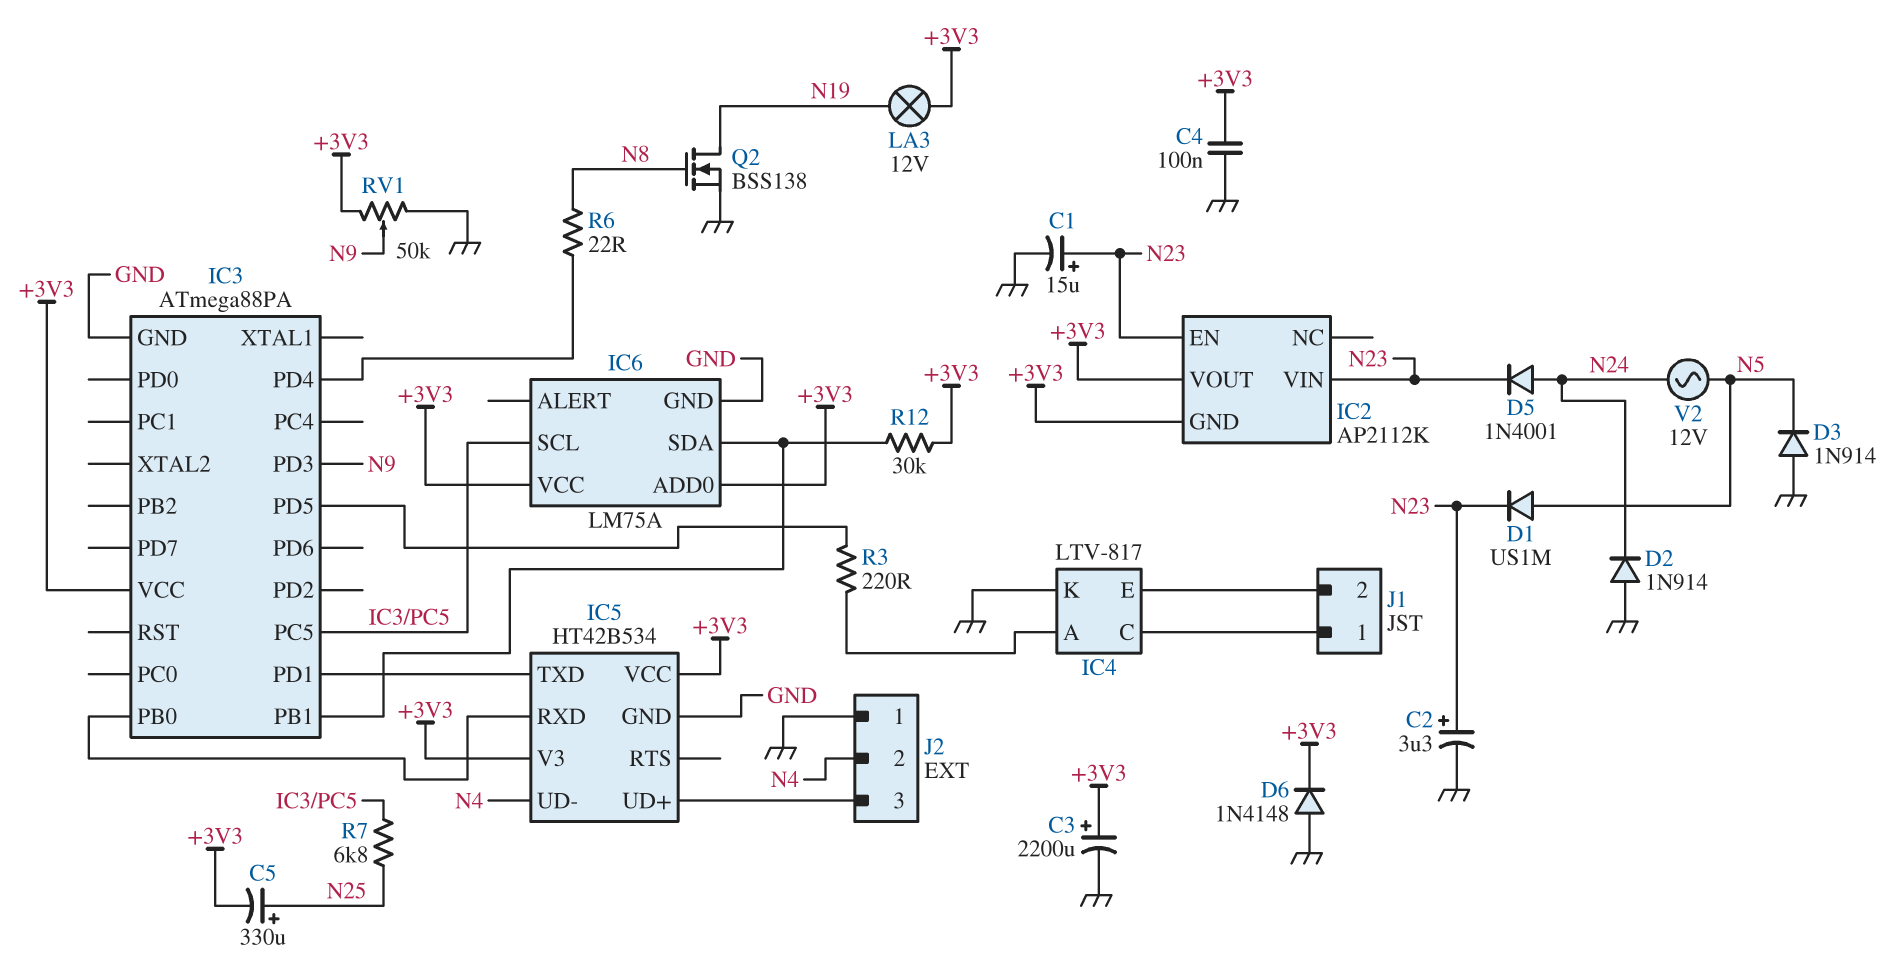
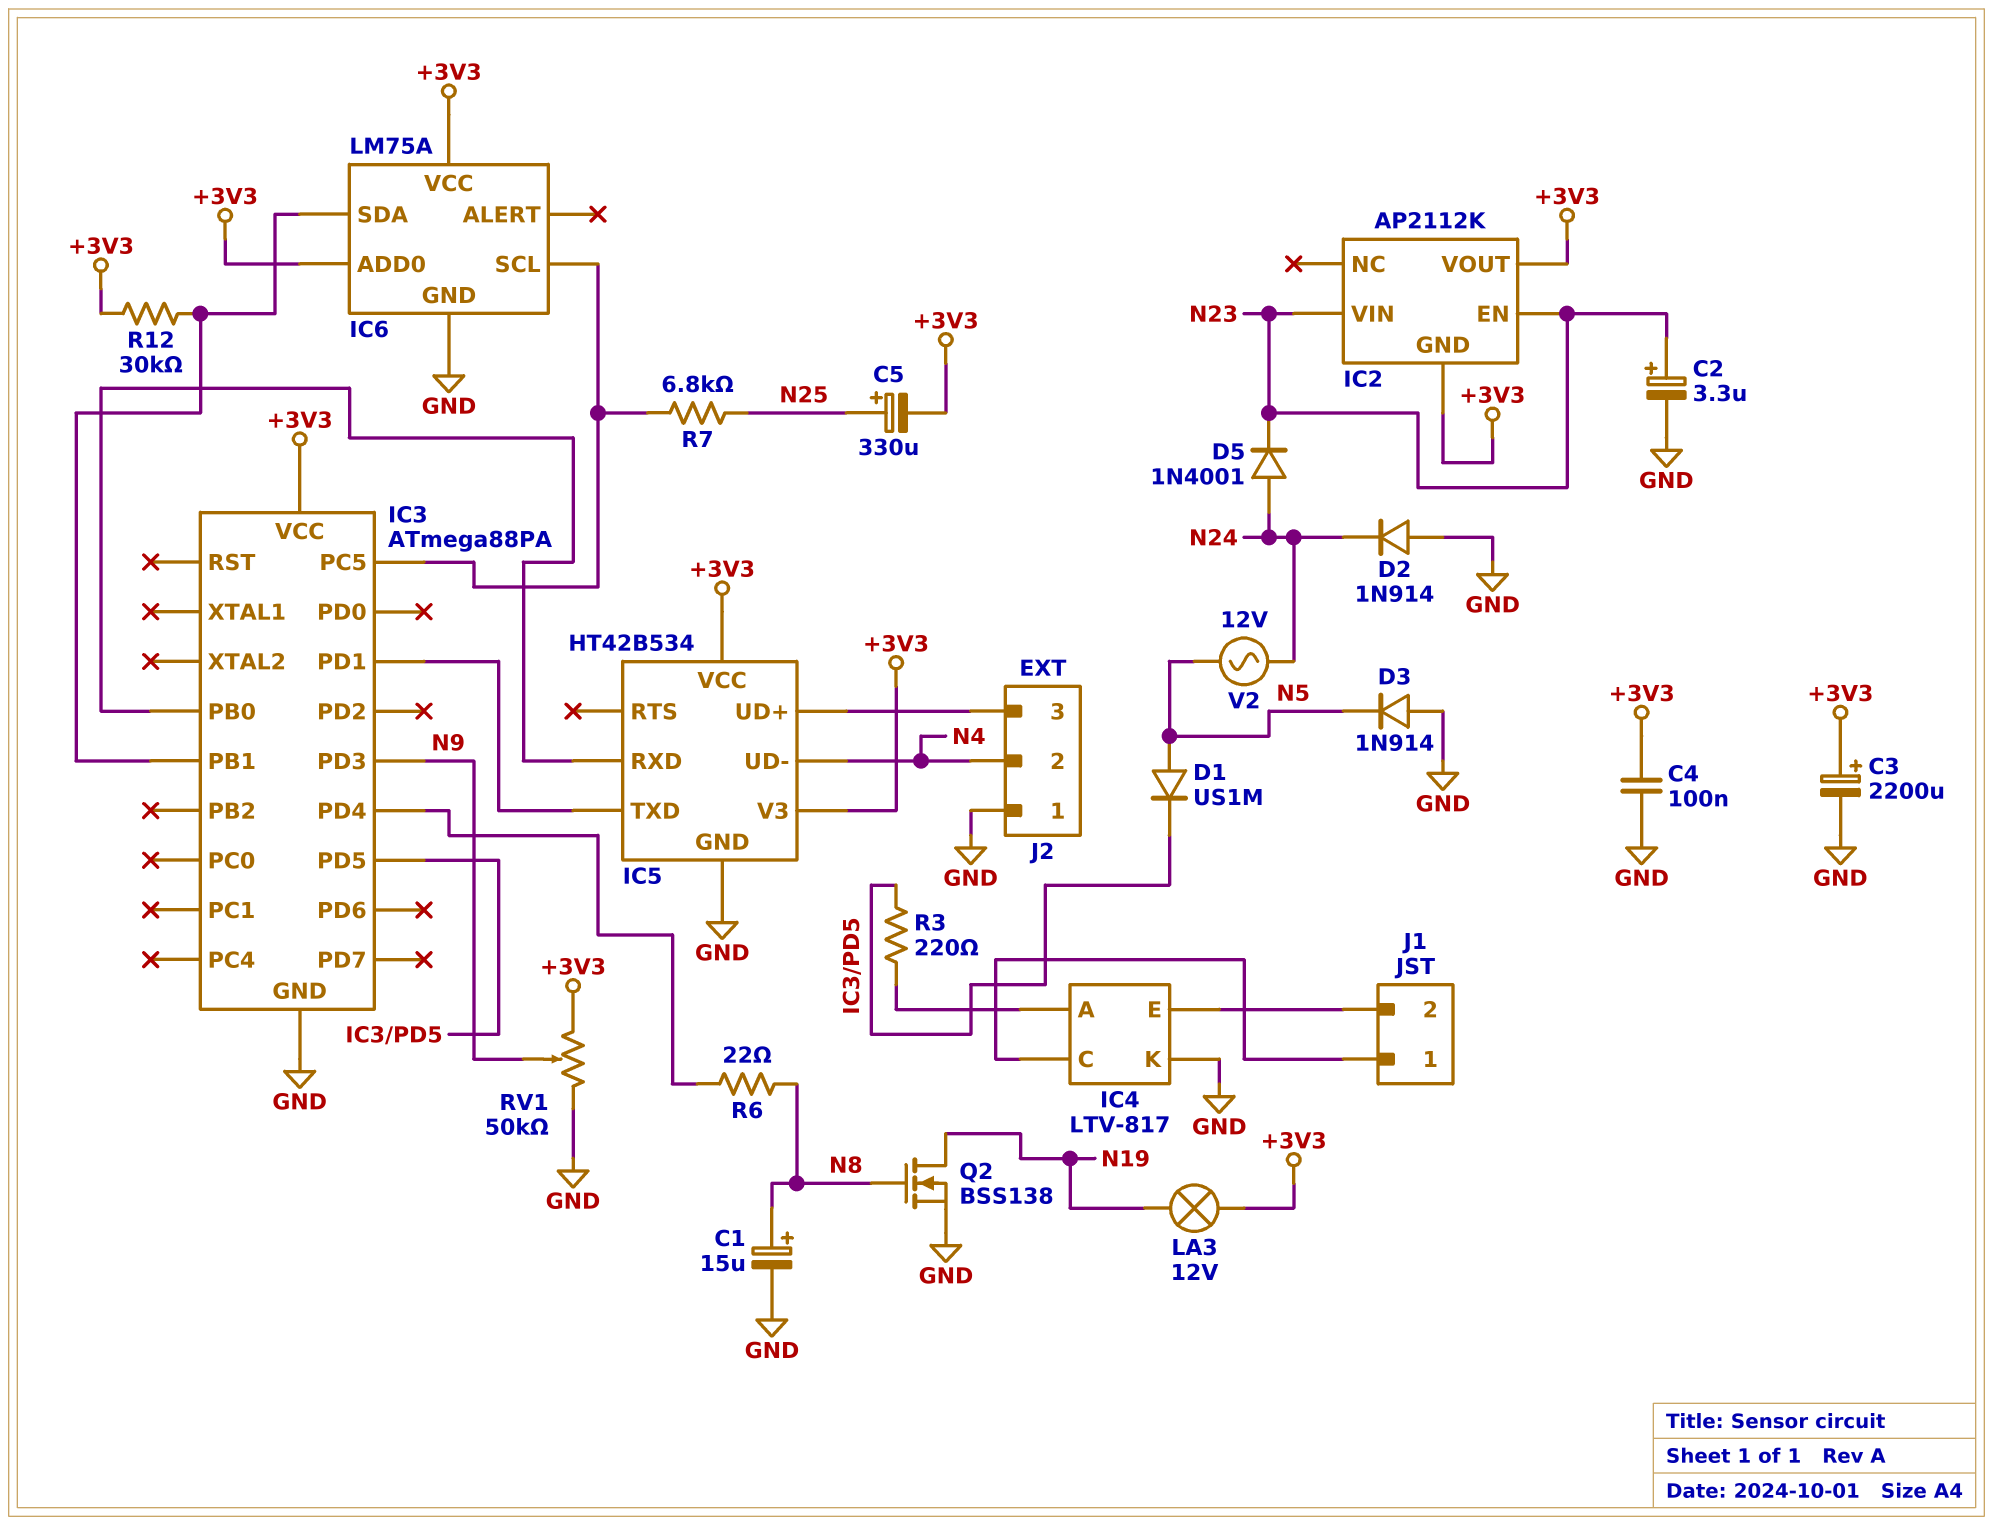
C1: 15uF (plus N23, minus GND) -> 15uF (plus N8, minus GND)
D1: diode US1M (A N5, K N23) -> diode US1M (A N5, K IC3/PD5)
D6: diode 1N4148 (A GND, K +3V3) -> none

